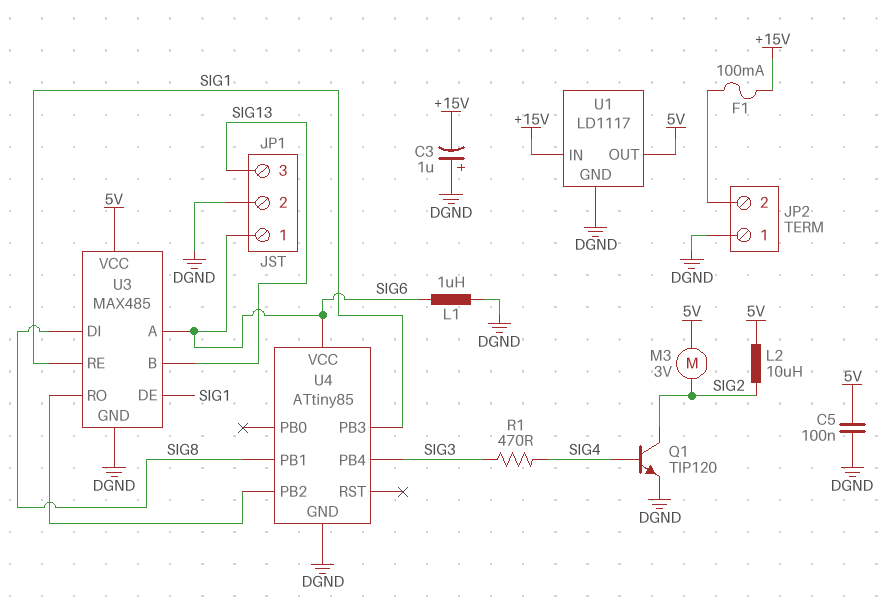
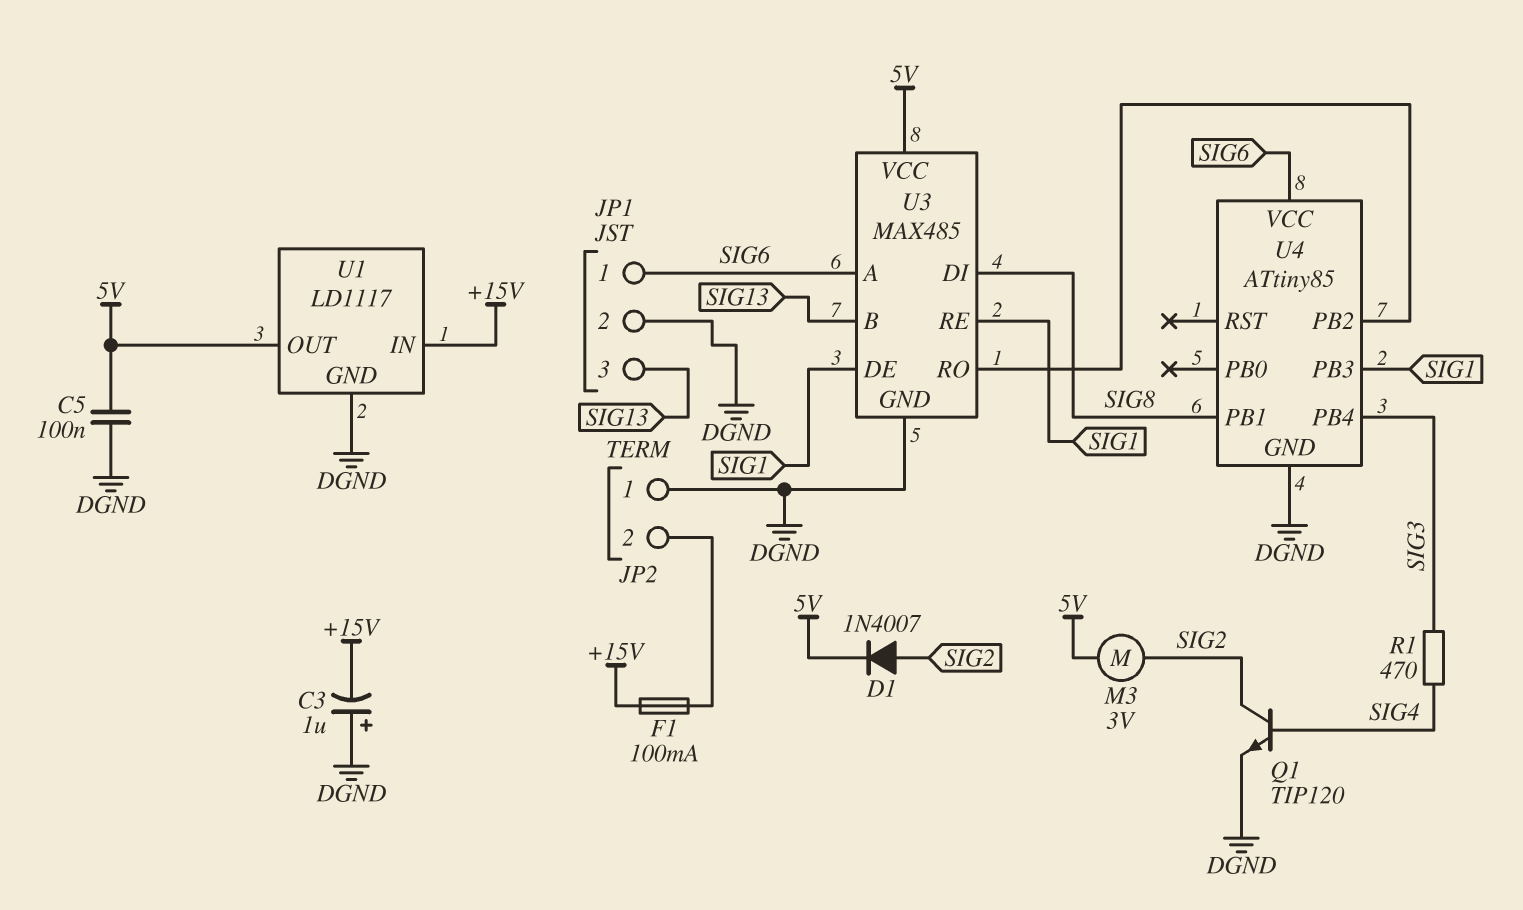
D1: none -> diode 1N4007 (A SIG2, K 5V)
L1: 1uH (DGND, SIG6) -> none
L2: 10uH (5V, SIG2) -> none

